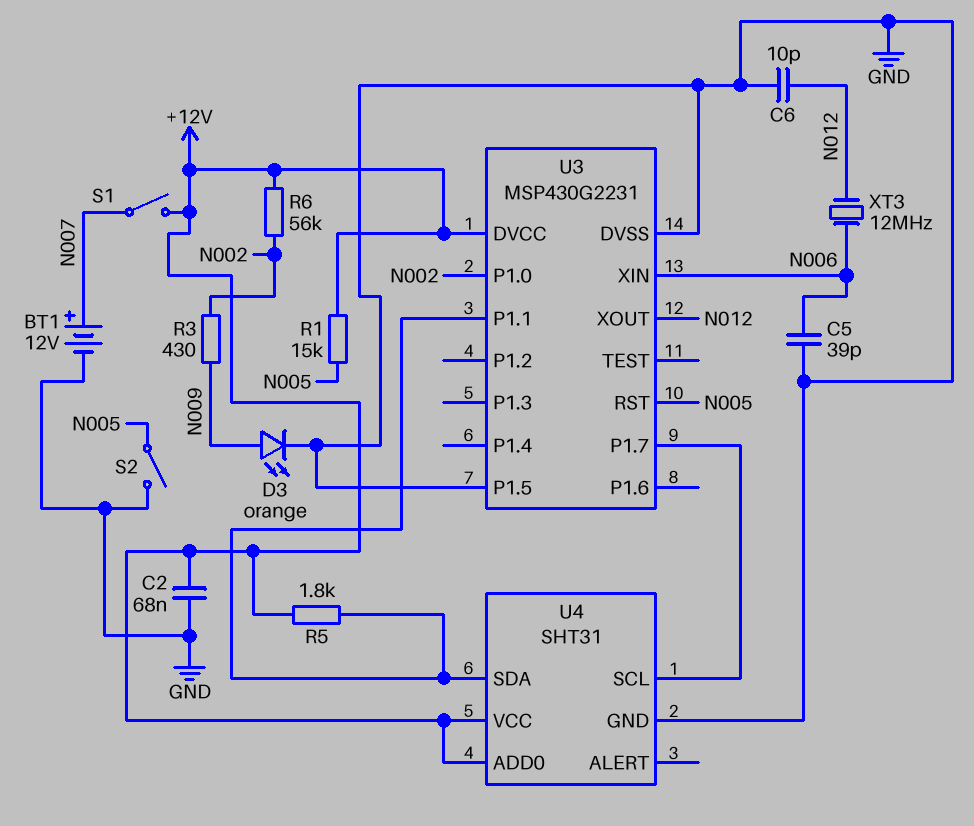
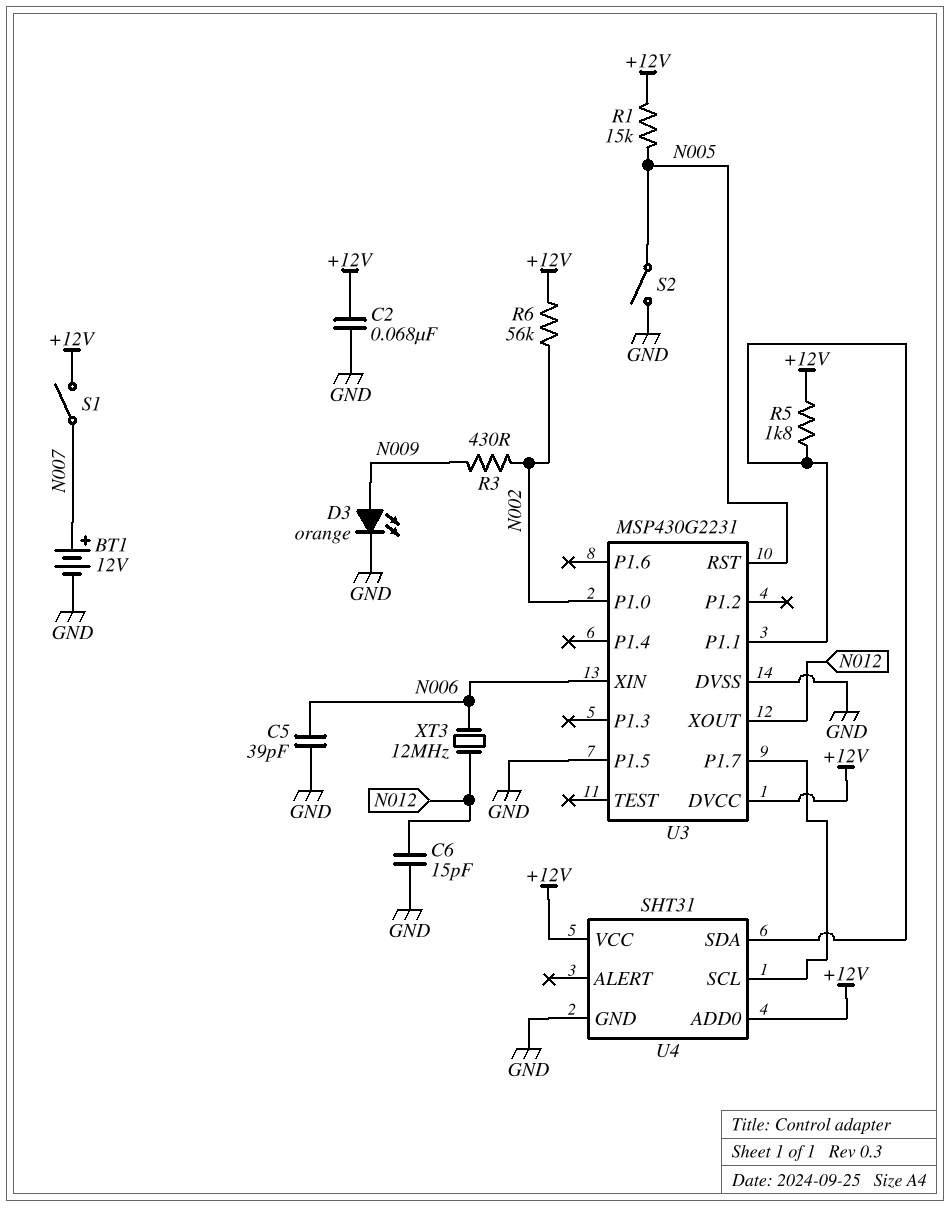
C6: 10pF (GND, N012) -> 15pF (GND, N012)

